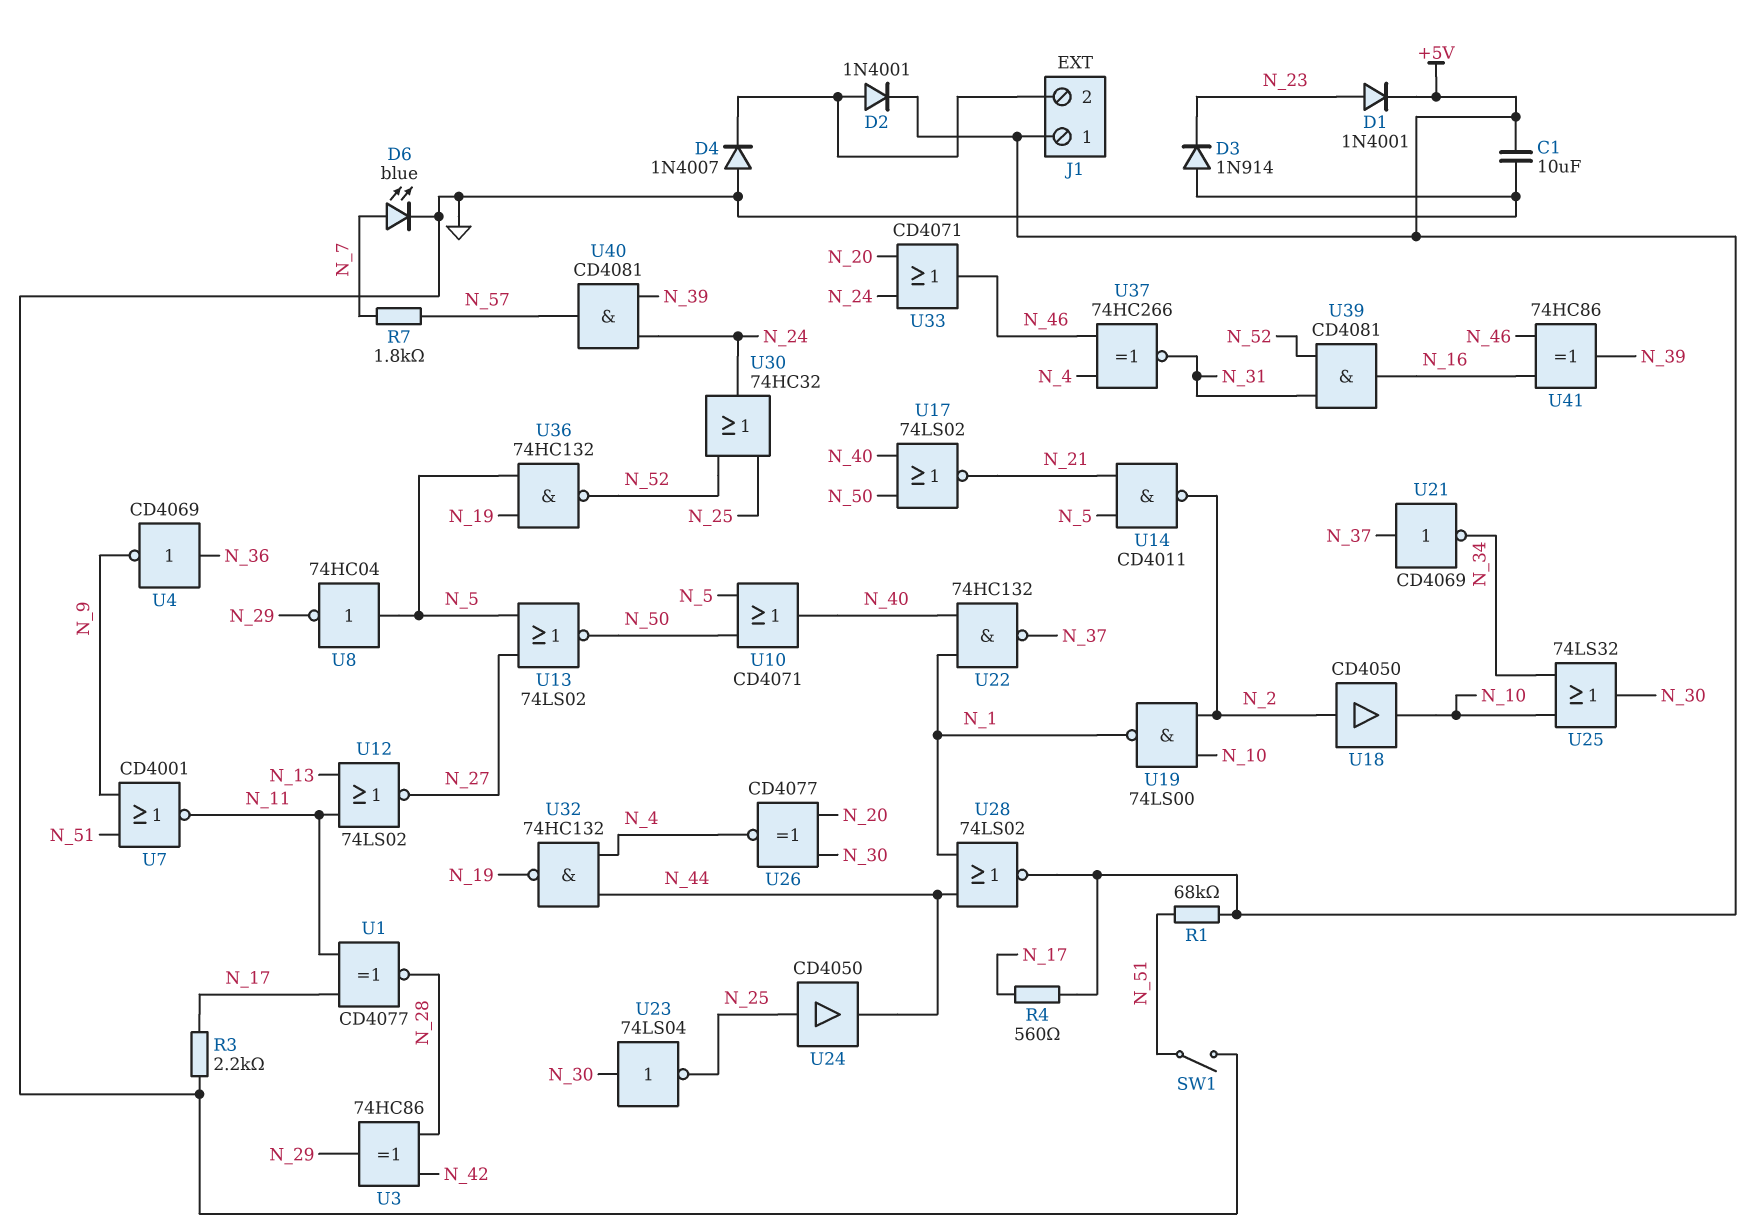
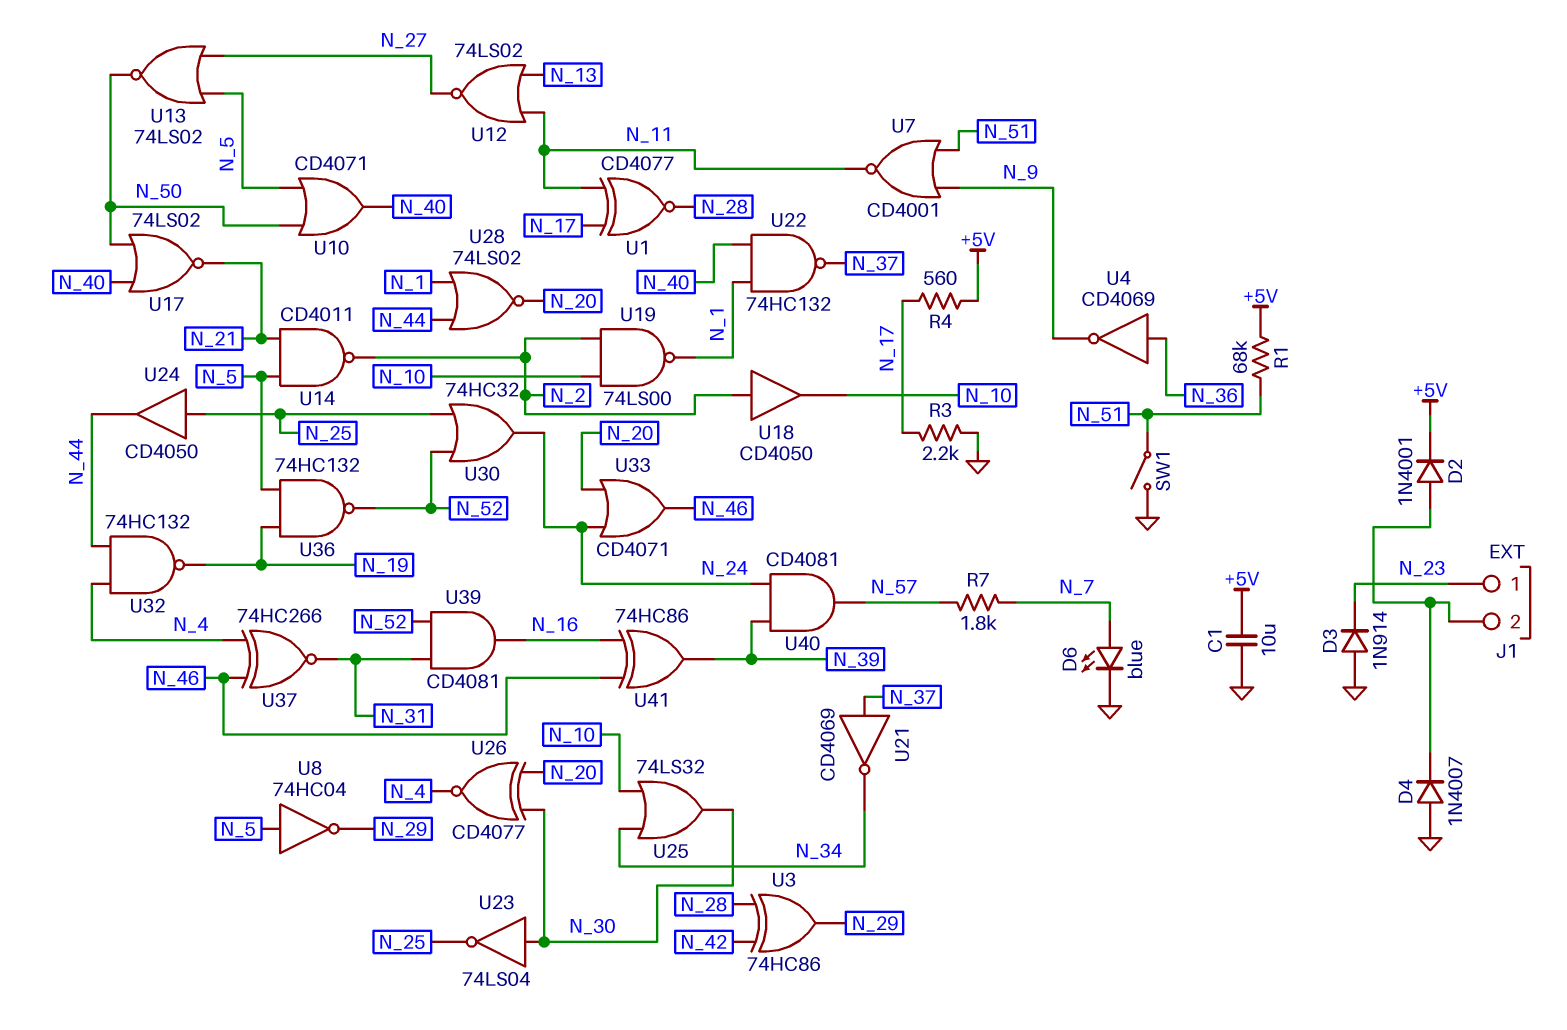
D1: diode 1N4001 (A N_23, K +5V) -> none
J1 pin 1: +5V -> N_23
U28: NOR 74LS02 (in N_1, in N_44, out +5V) -> NOR 74LS02 (in N_1, in N_44, out N_20)

